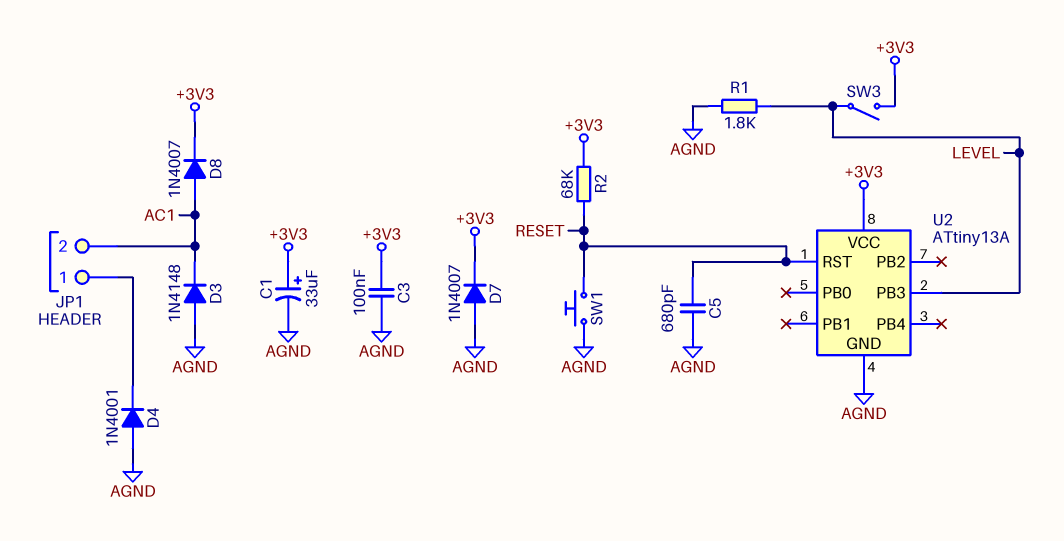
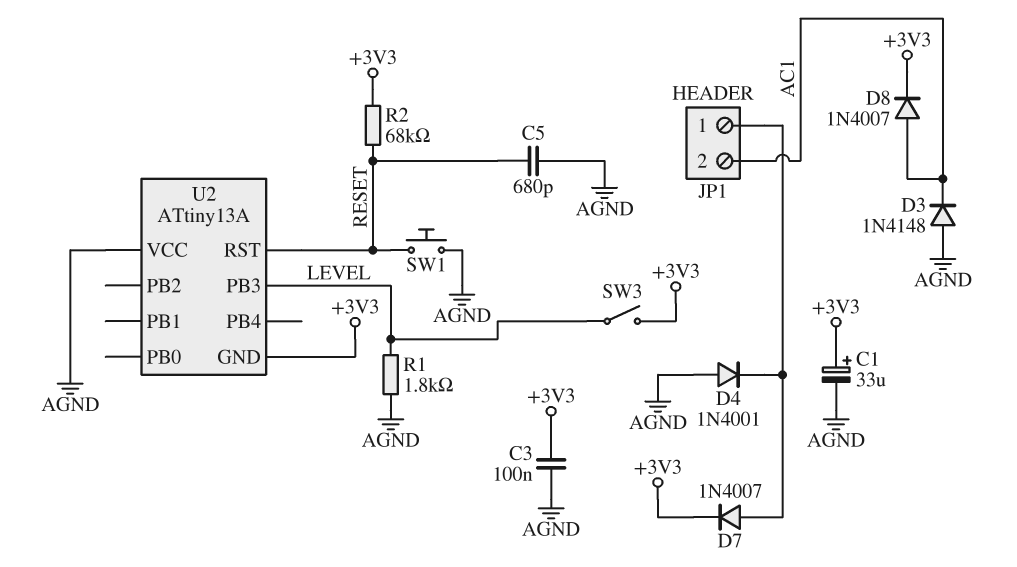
D7: diode 1N4007 (A AGND, K +3V3) -> diode 1N4007 (A JP1/1, K +3V3)
U2 pin GND: AGND -> +3V3
U2 pin VCC: +3V3 -> AGND

